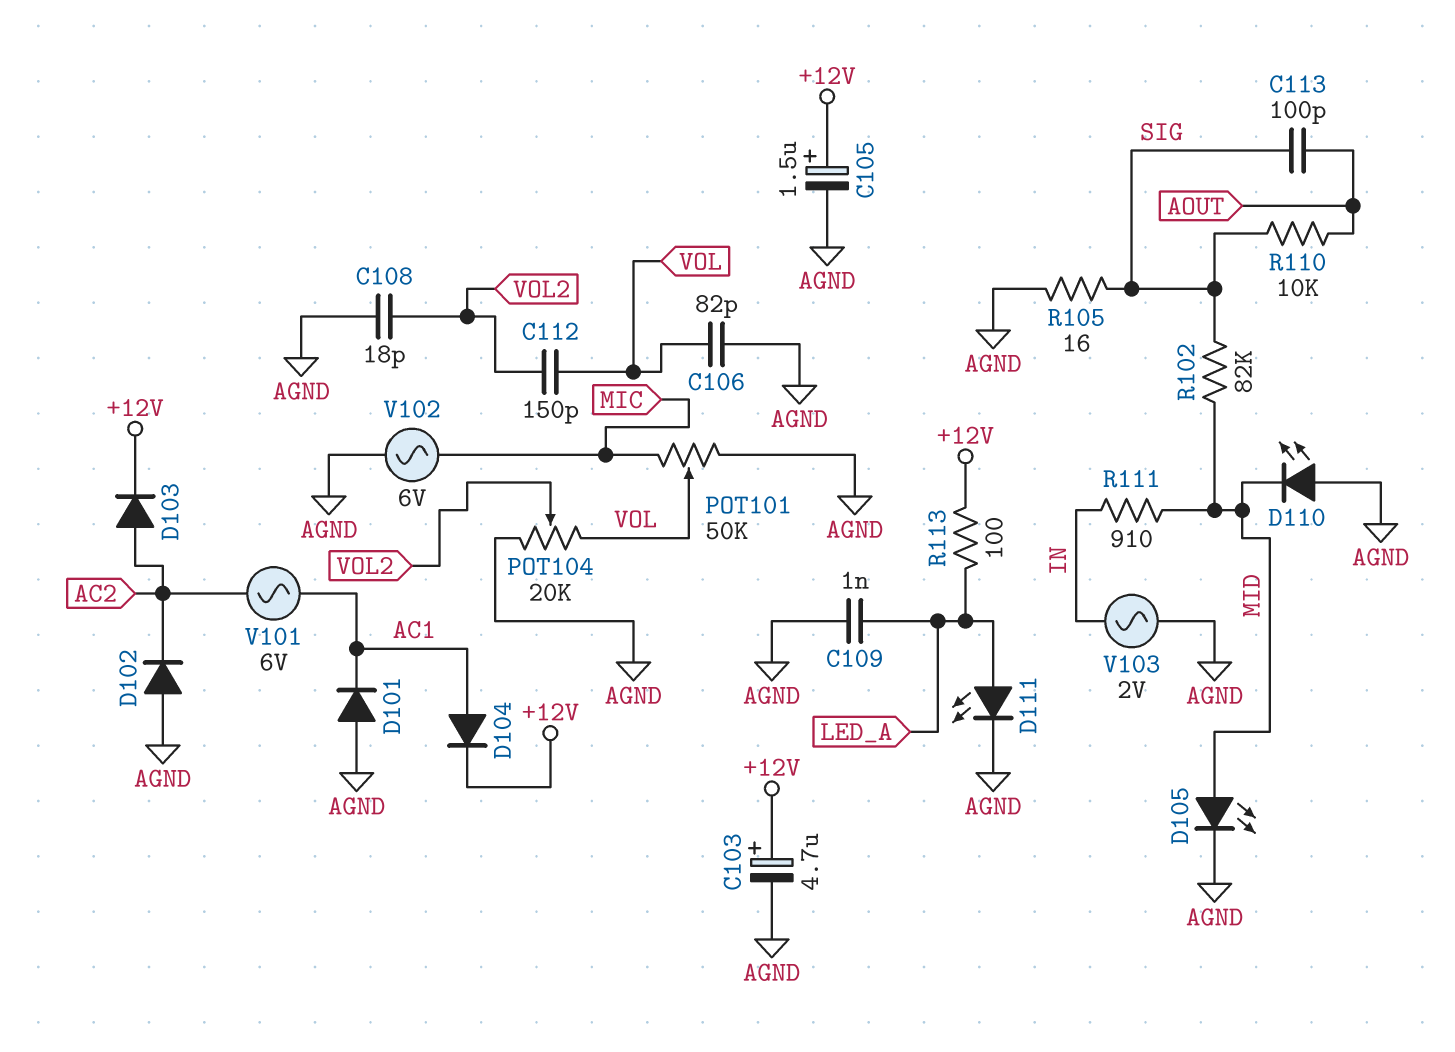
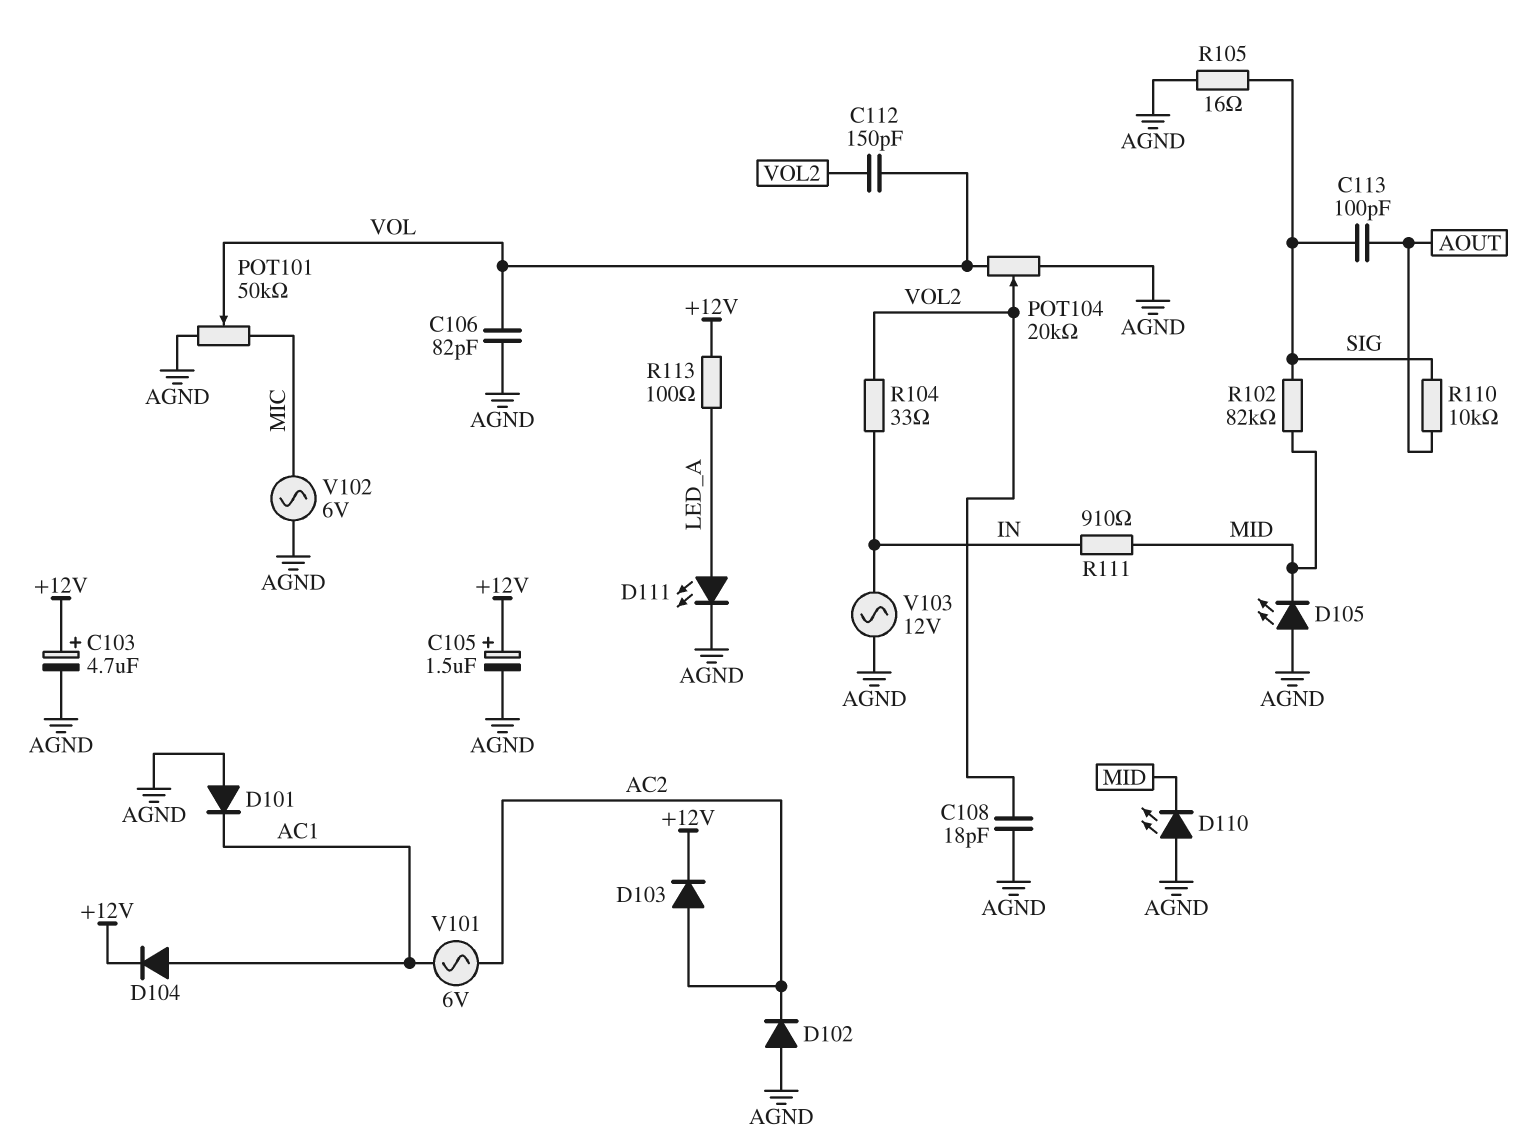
C109: 1nF (AGND, LED_A) -> none
D105: LED (A MID, K AGND) -> LED (A AGND, K MID)
R104: none -> 33 (IN, VOL2)
V103: AC 2V (AGND, IN) -> AC 12V (AGND, IN)

